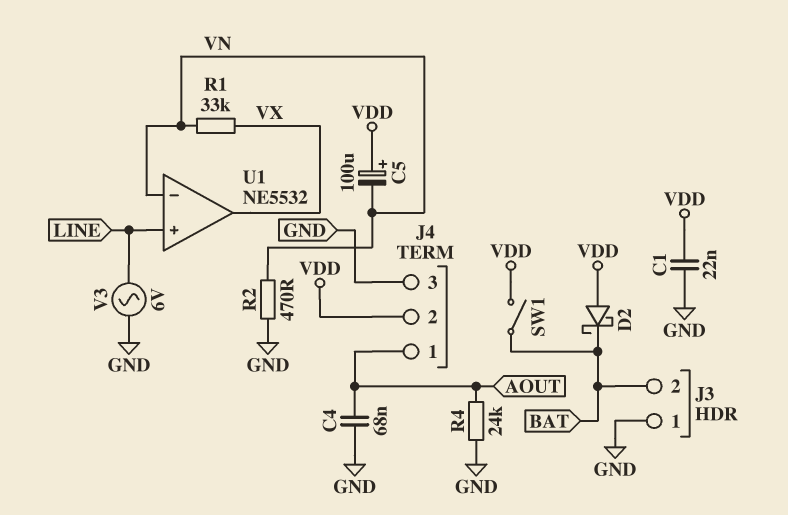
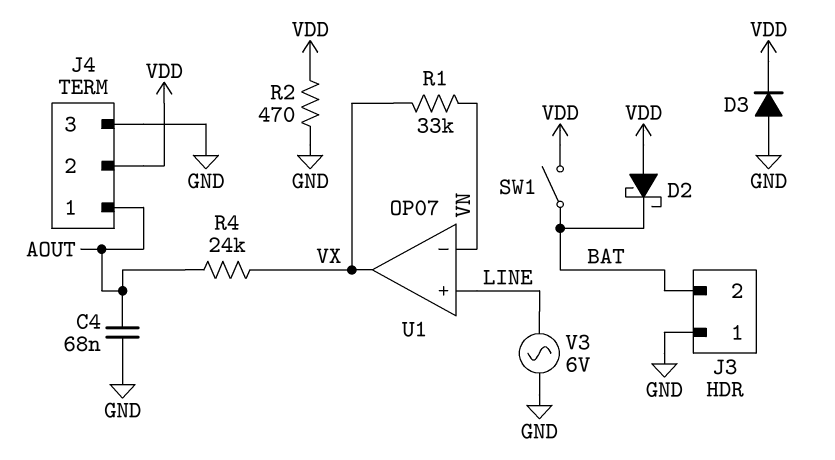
C1: 22nF (GND, VDD) -> none
C5: 100uF (plus VDD, minus VN) -> none
D3: none -> diode (A GND, K VDD)
R2: 470 (GND, VN) -> 470 (GND, VDD)
R4: 24k (AOUT, GND) -> 24k (AOUT, VX)
U1: NE5532 -> OP07

